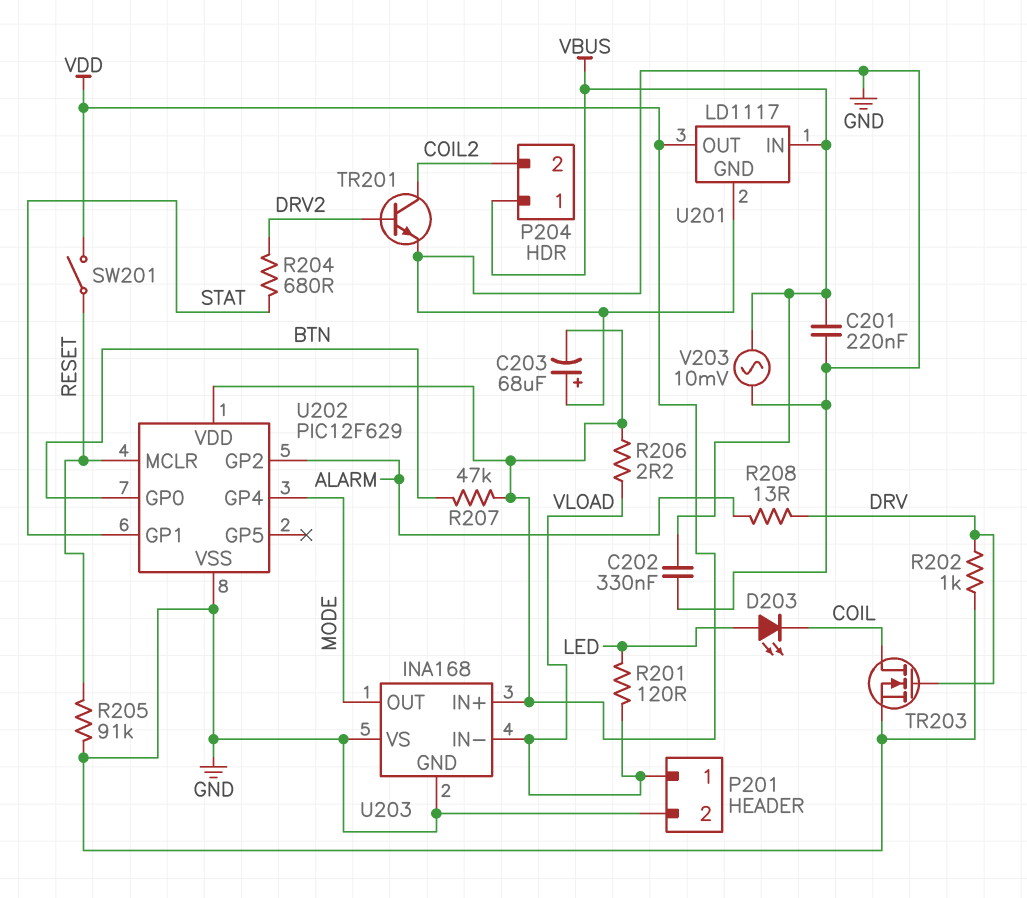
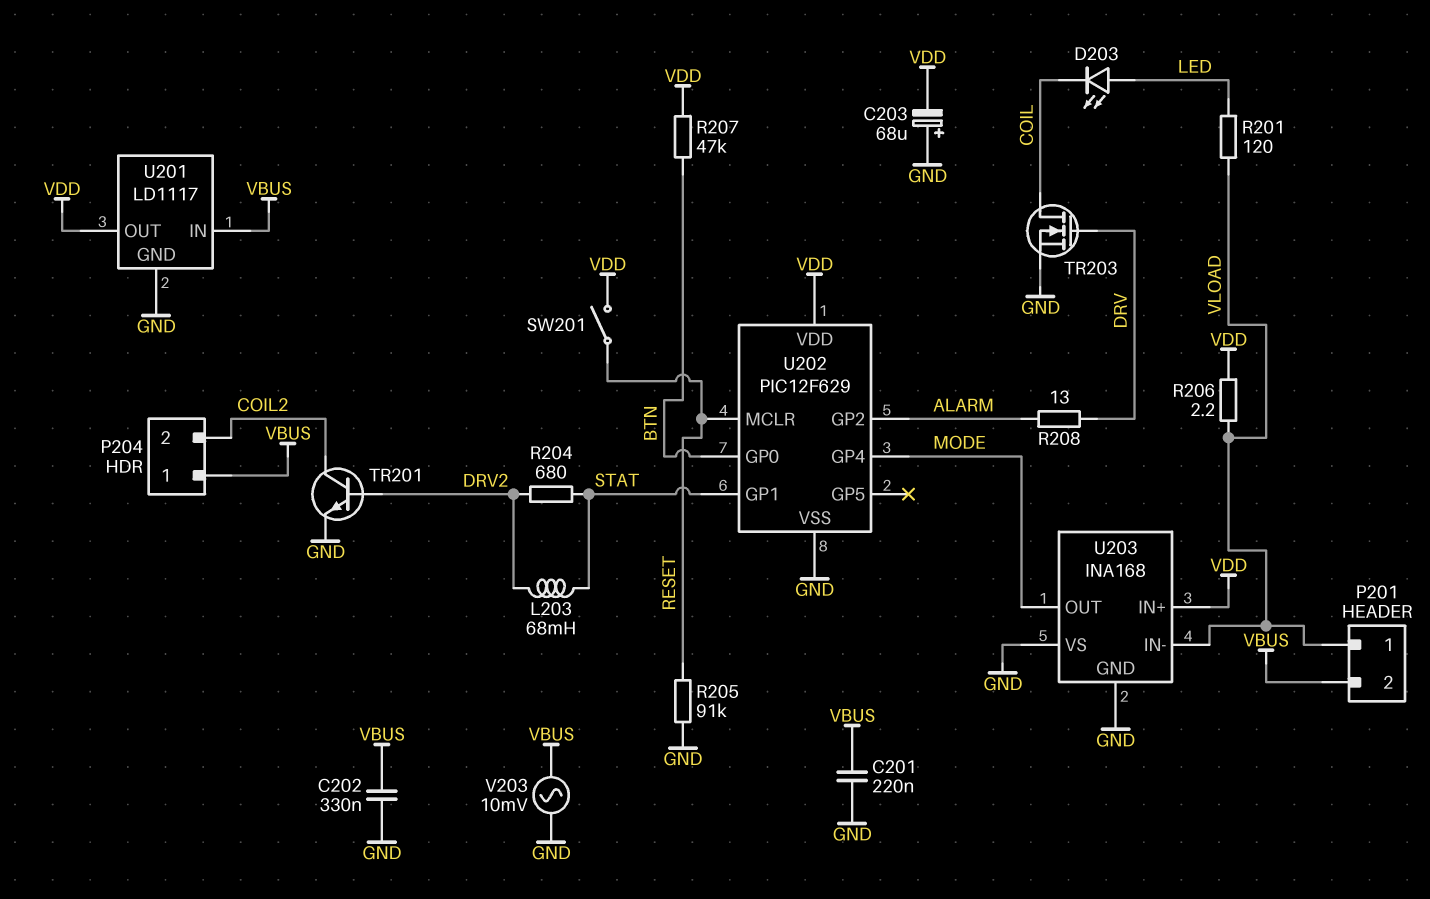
L203: none -> 68mH (DRV2, STAT)
P201 pin 2: GND -> VBUS
R202: 1k (DRV, GND) -> none

